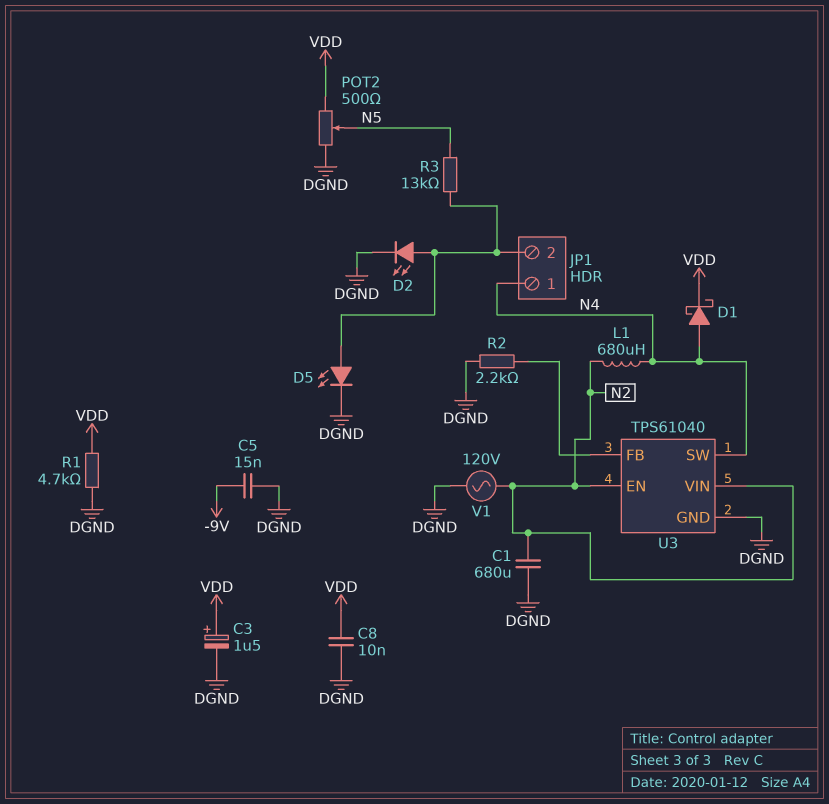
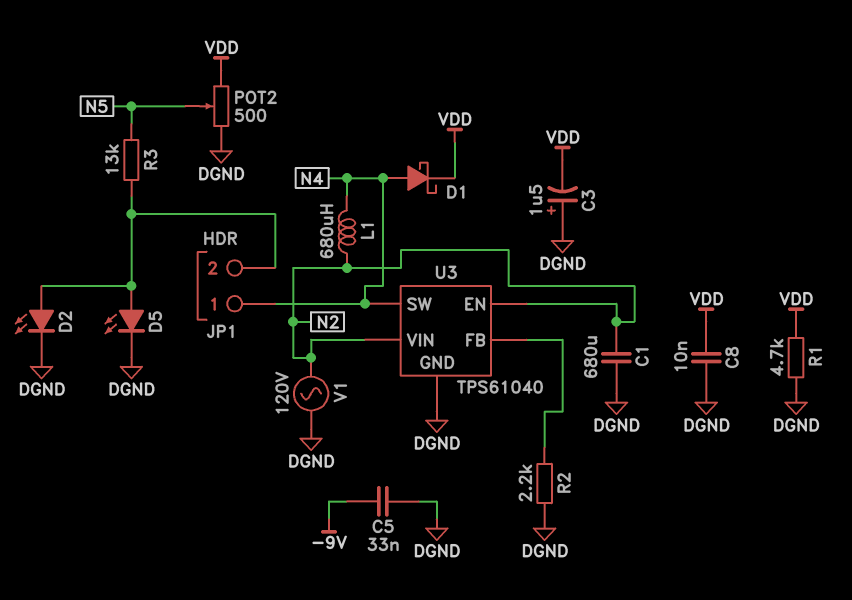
C3: 1.5uF (plus VDD, minus DGND) -> 1.5uF (plus DGND, minus VDD)
C5: 15nF (-9V, DGND) -> 33nF (-9V, DGND)

